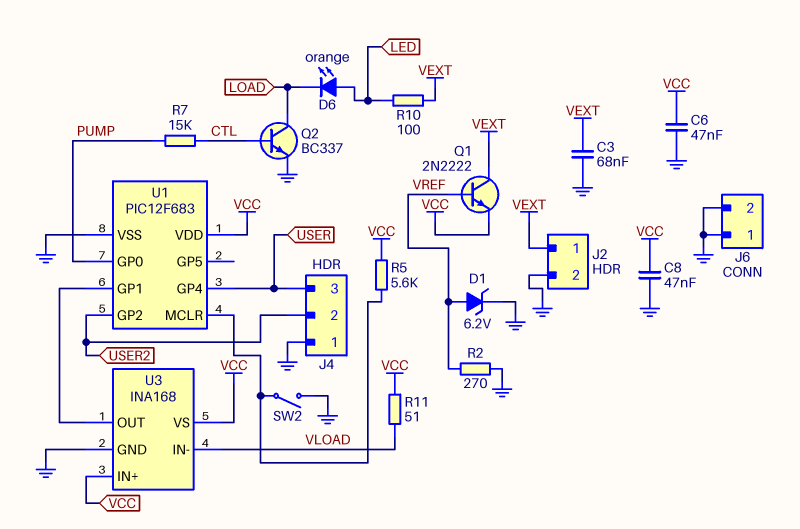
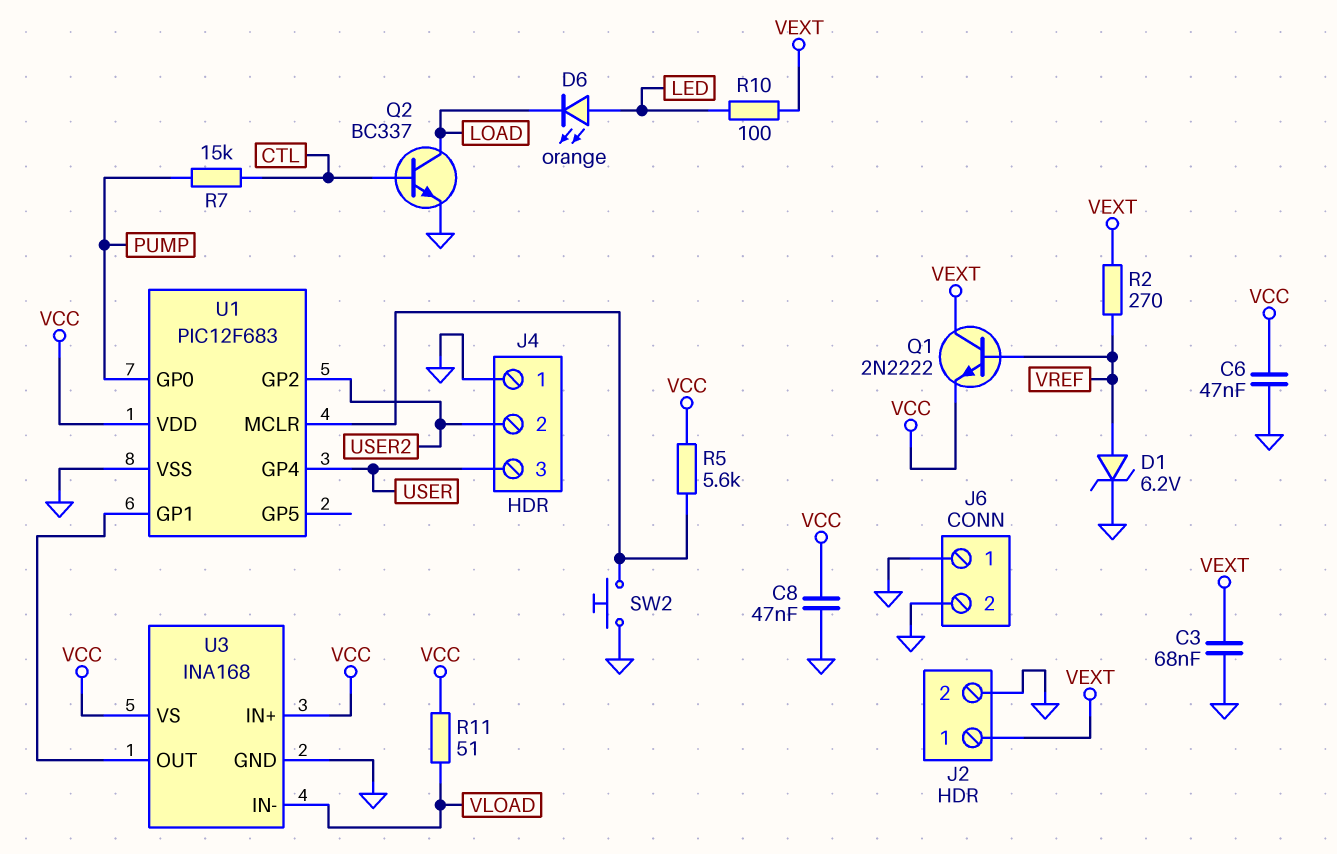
R2: 270 (GND, VREF) -> 270 (VEXT, VREF)
SW2: switch (GND, U1/MCLR) -> button (GND, U1/MCLR)

